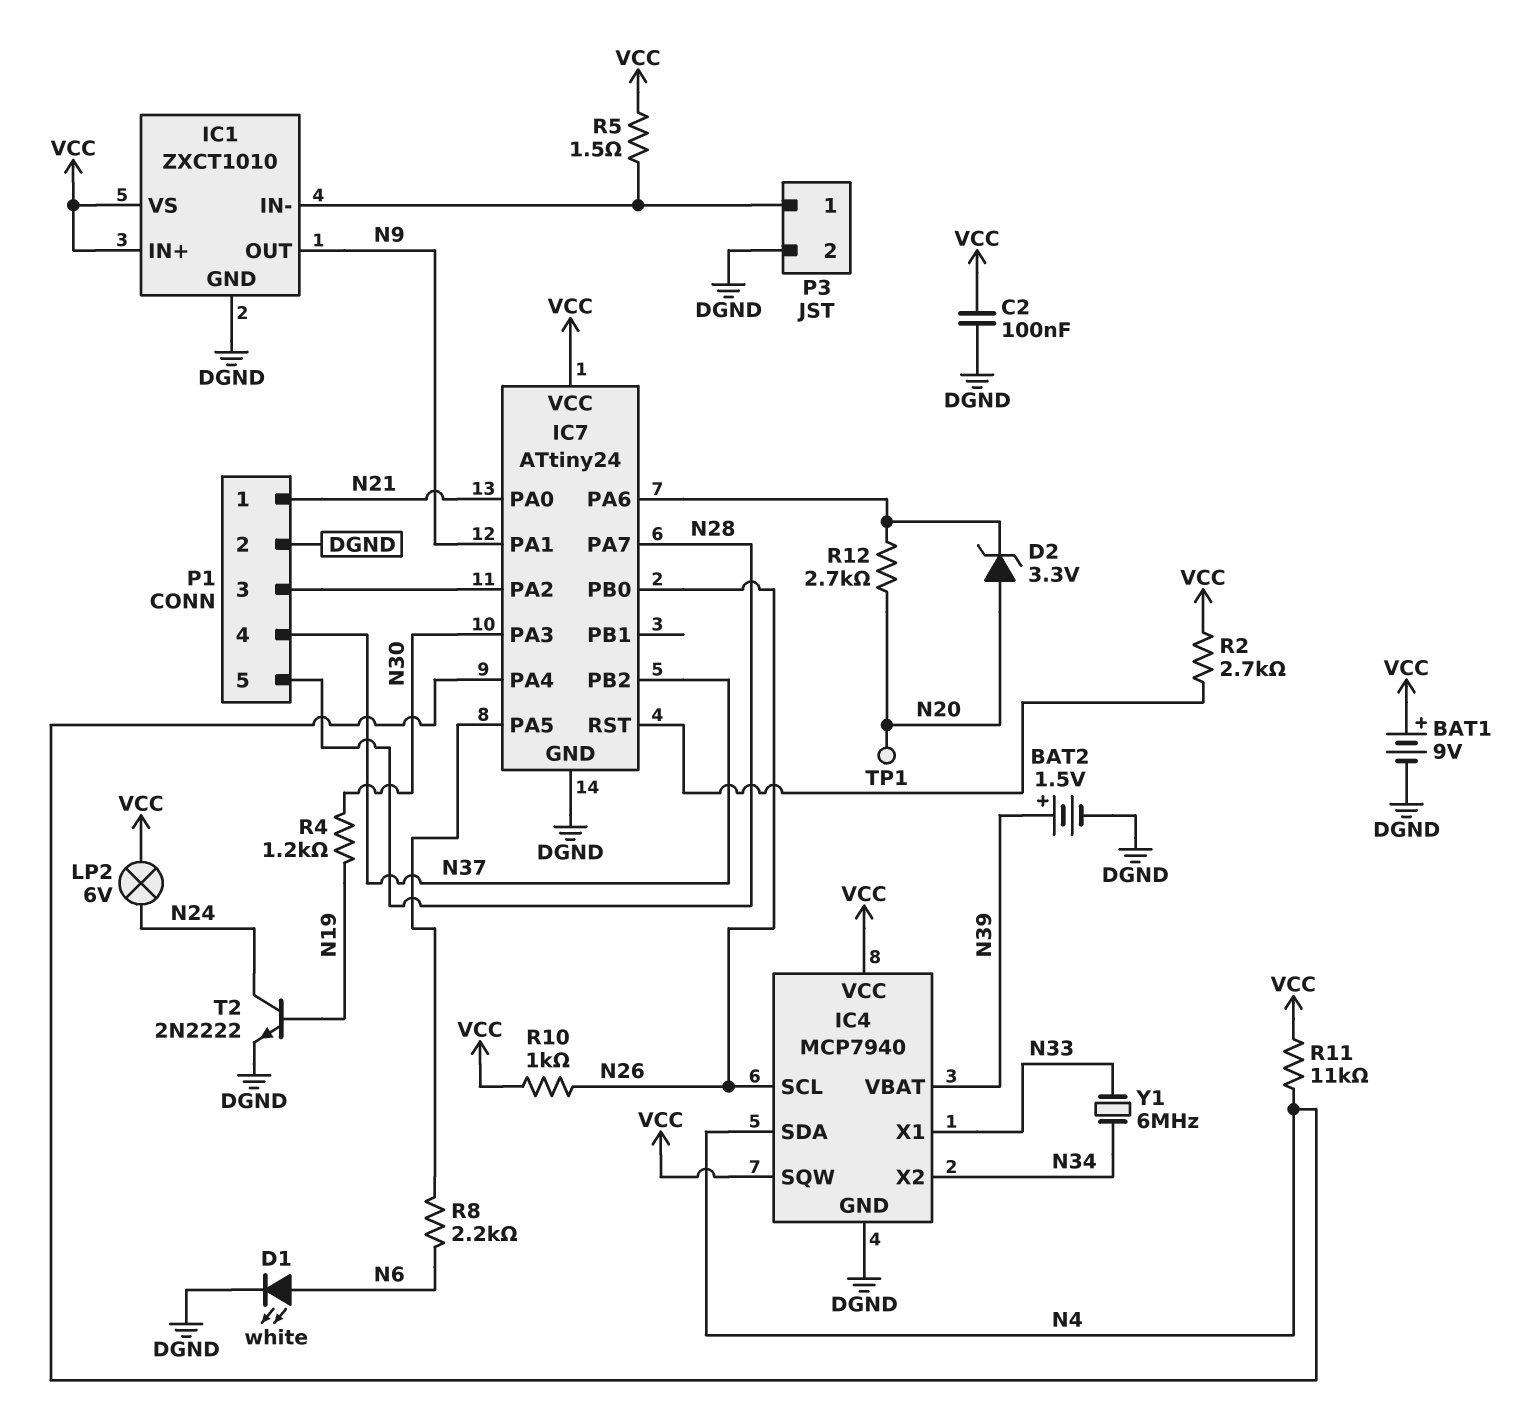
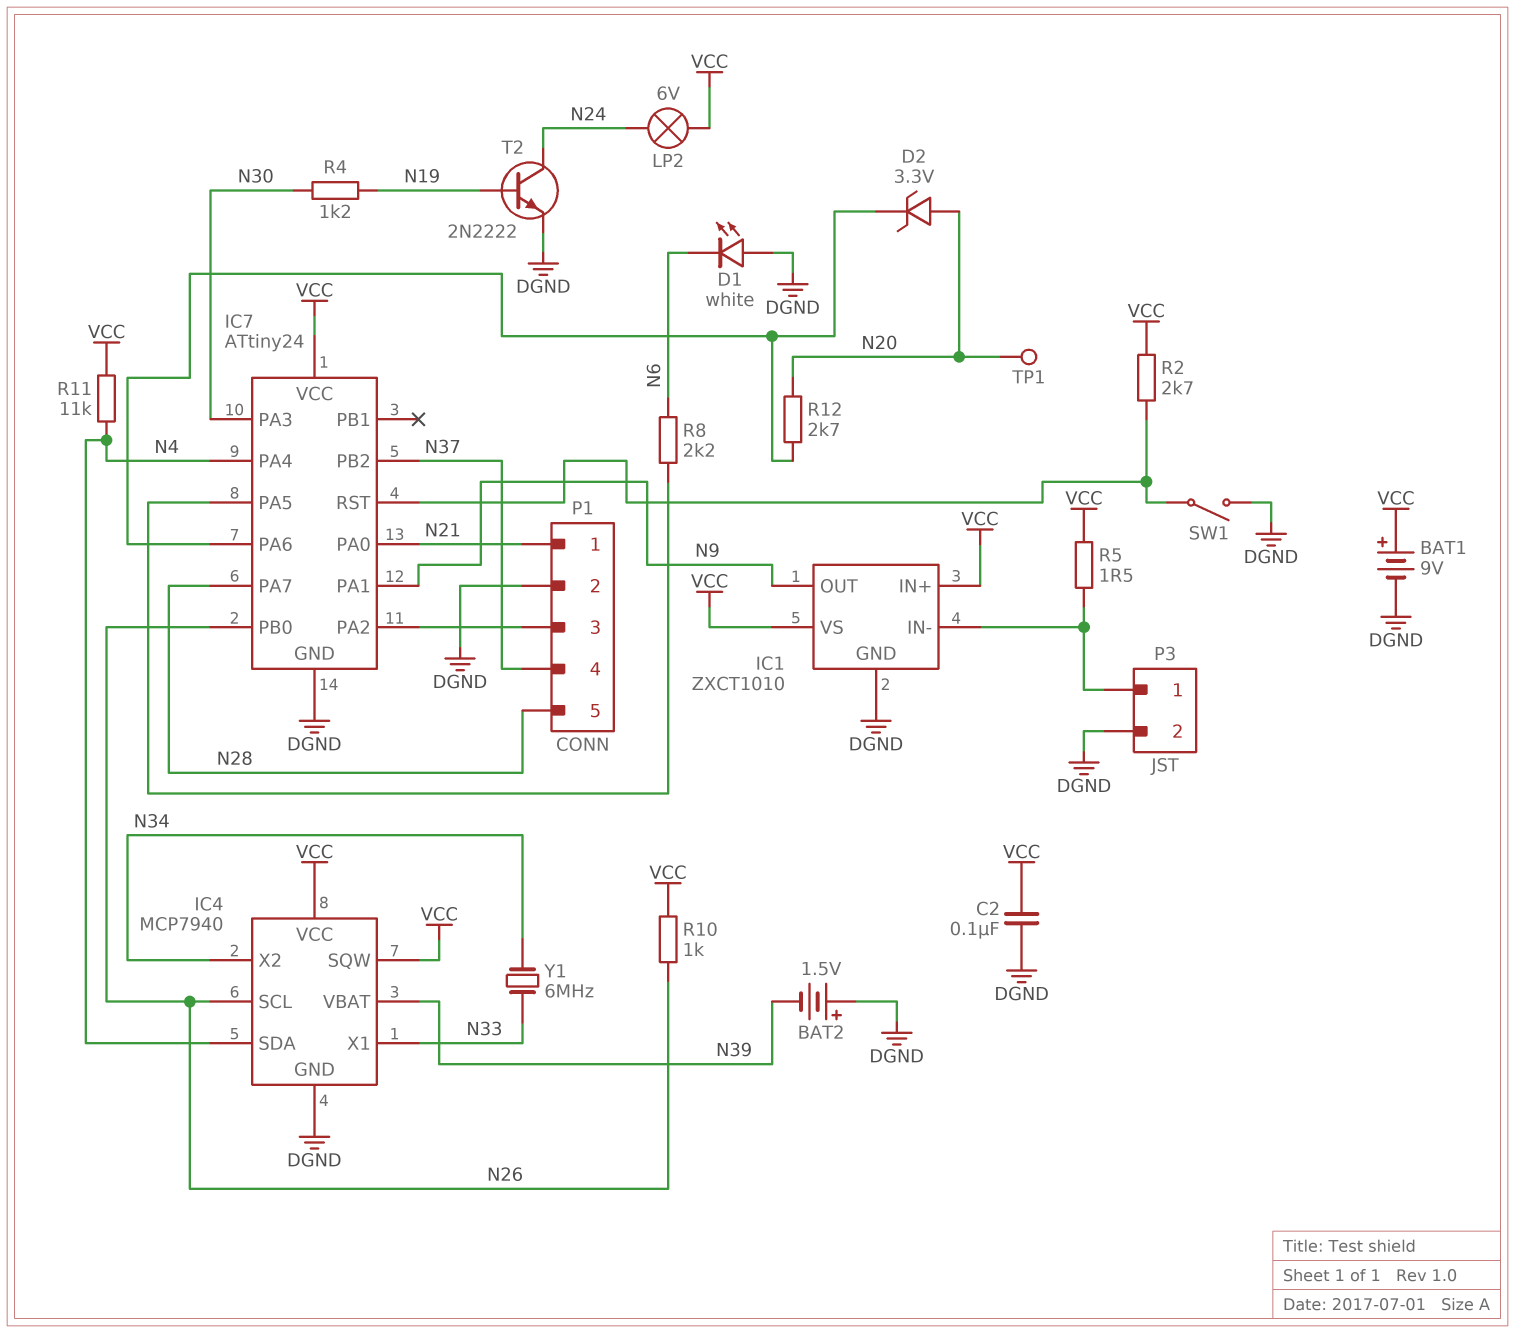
BAT2: 1.5V (plus N39, minus DGND) -> 1.5V (plus DGND, minus N39)
D1: LED white (A N6, K DGND) -> LED white (A DGND, K N6)
SW1: none -> switch (DGND, IC7/RST)

